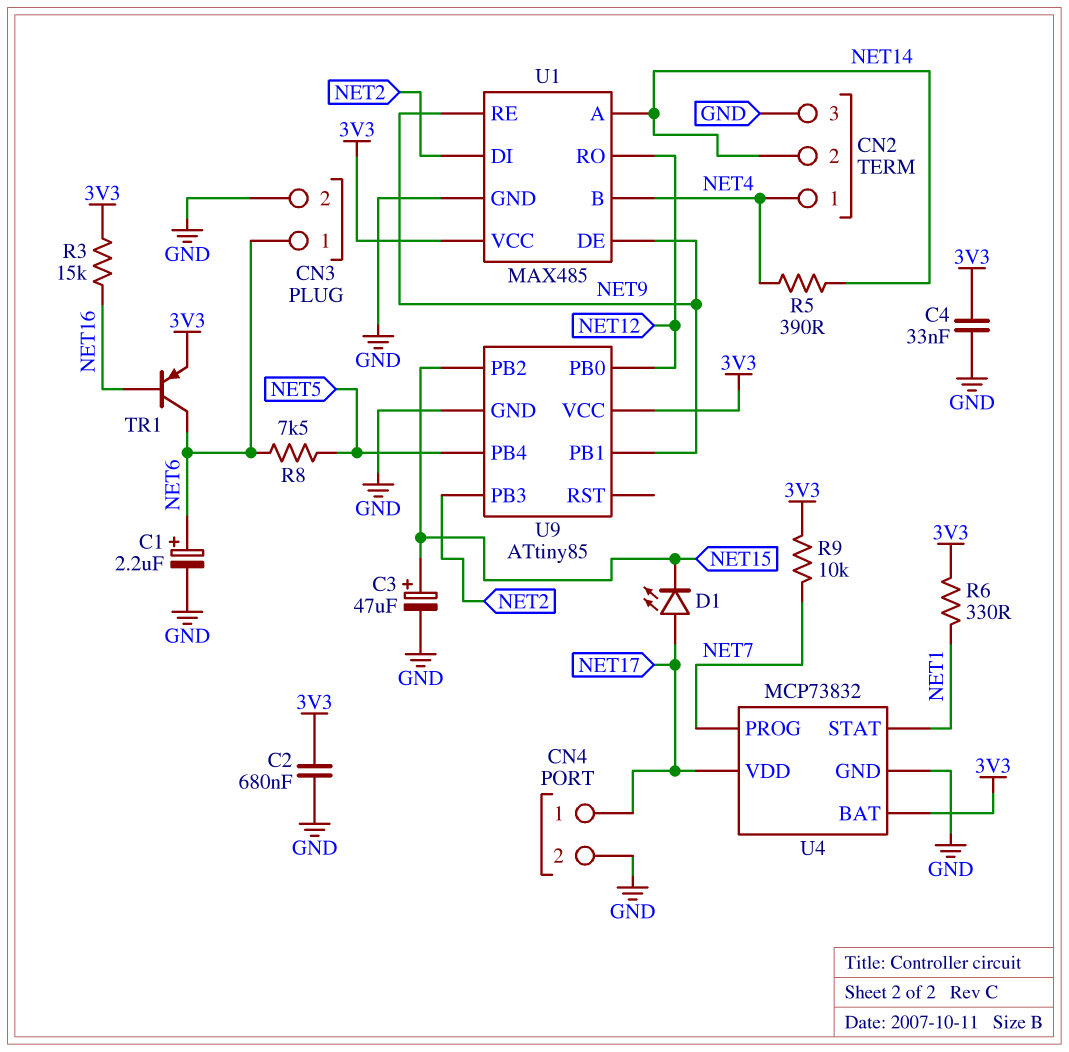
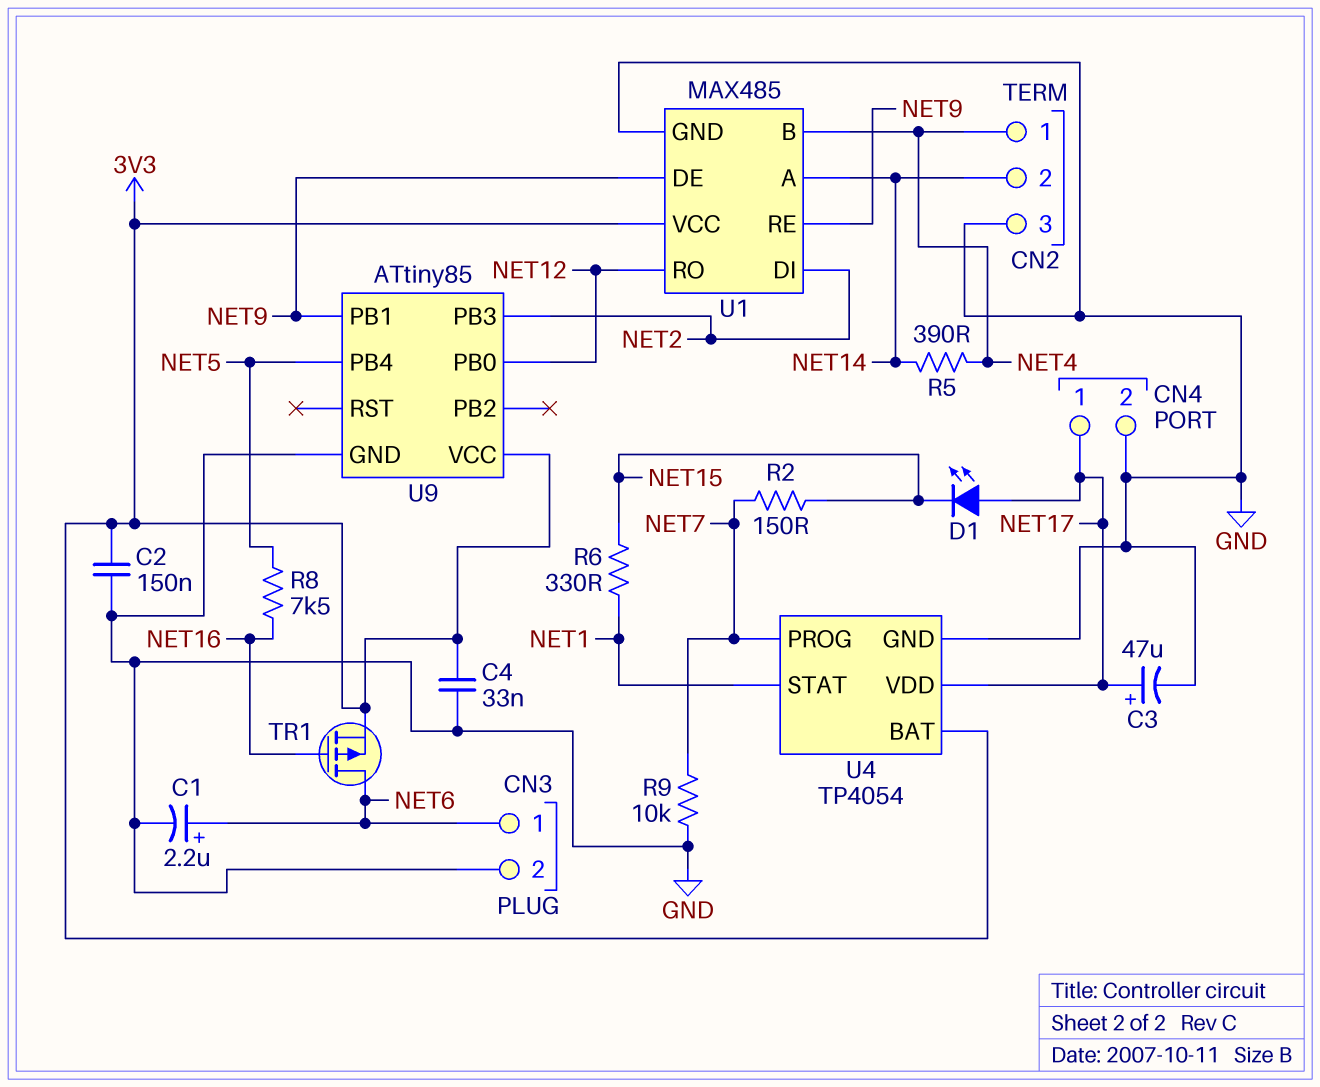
C2: 680nF (3V3, GND) -> 150nF (3V3, GND)
C3: 47uF (plus NET15, minus GND) -> 47uF (plus NET17, minus GND)
R2: none -> 150 (NET7, NET15)
R3: 15k (3V3, NET16) -> none
R6: 330 (3V3, NET1) -> 330 (NET1, NET15)
R8: 7.5k (NET5, NET6) -> 7.5k (NET5, NET16)
R9: 10k (3V3, NET7) -> 10k (GND, NET7)
TR1: PNP (B NET16, C NET6, E 3V3) -> PMOS (G NET16, D NET6, S 3V3)
U4: MCP73832 -> TP4054
U9 pin PB2: NET15 -> none

